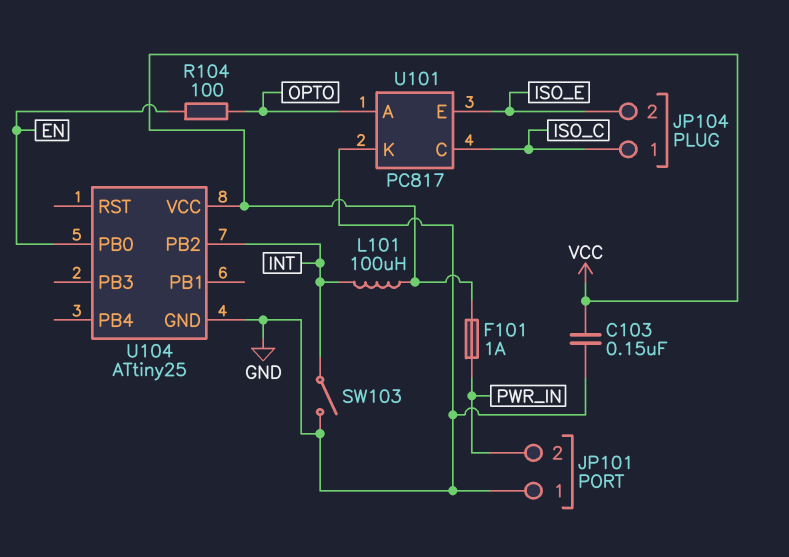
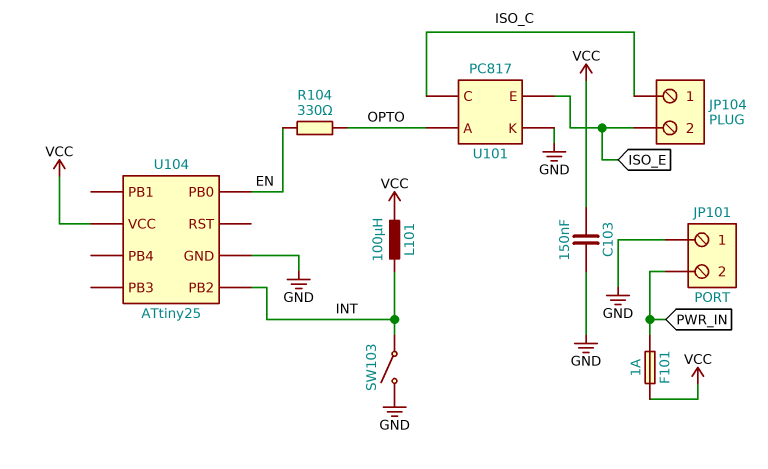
R104: 100 (EN, OPTO) -> 330 (EN, OPTO)

